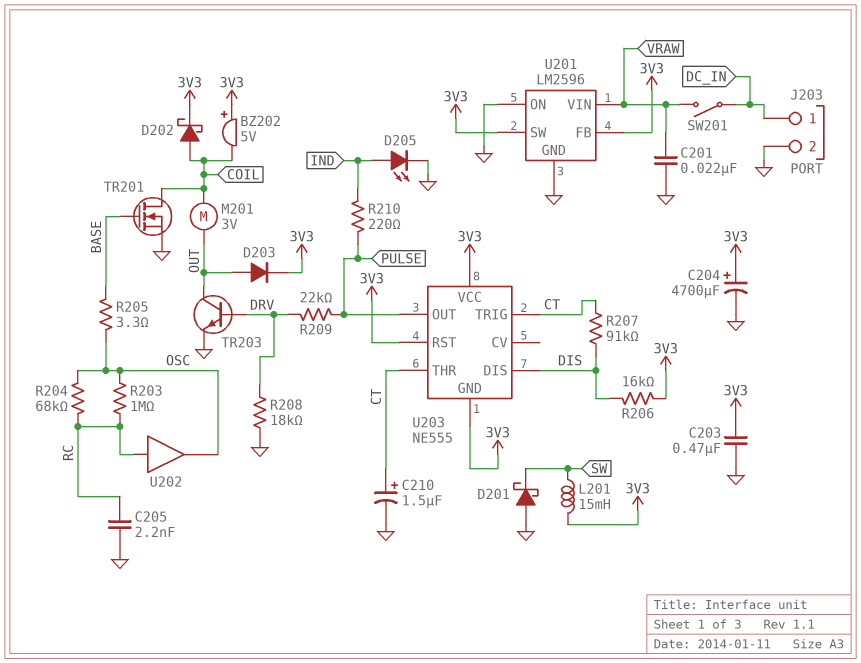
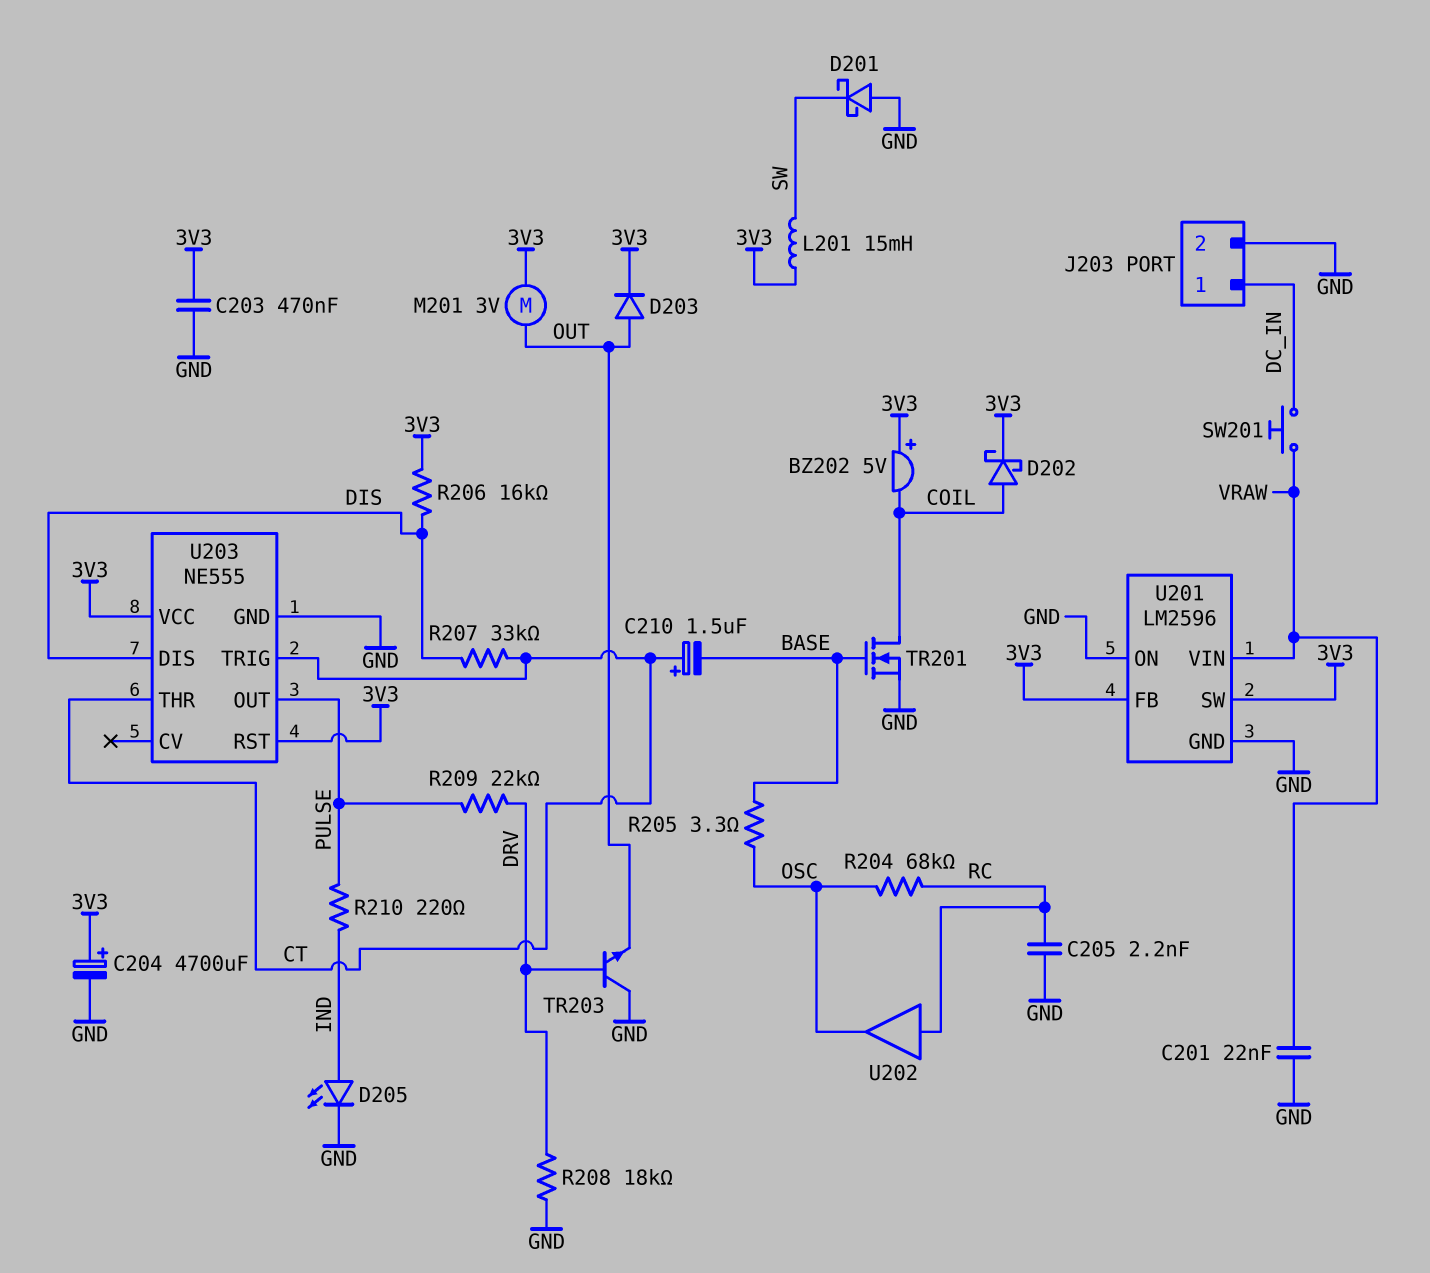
C210: 1.5uF (plus CT, minus GND) -> 1.5uF (plus CT, minus BASE)
M201: motor 3V (COIL, OUT) -> motor 3V (3V3, OUT)
R203: 1M (OSC, RC) -> none
R207: 91k (CT, DIS) -> 33k (CT, DIS)
SW201: switch (DC_IN, VRAW) -> button (DC_IN, VRAW)
TR203: NPN (B DRV, C OUT, E GND) -> NPN (B DRV, C GND, E OUT)
U203 pin GND: 3V3 -> GND

